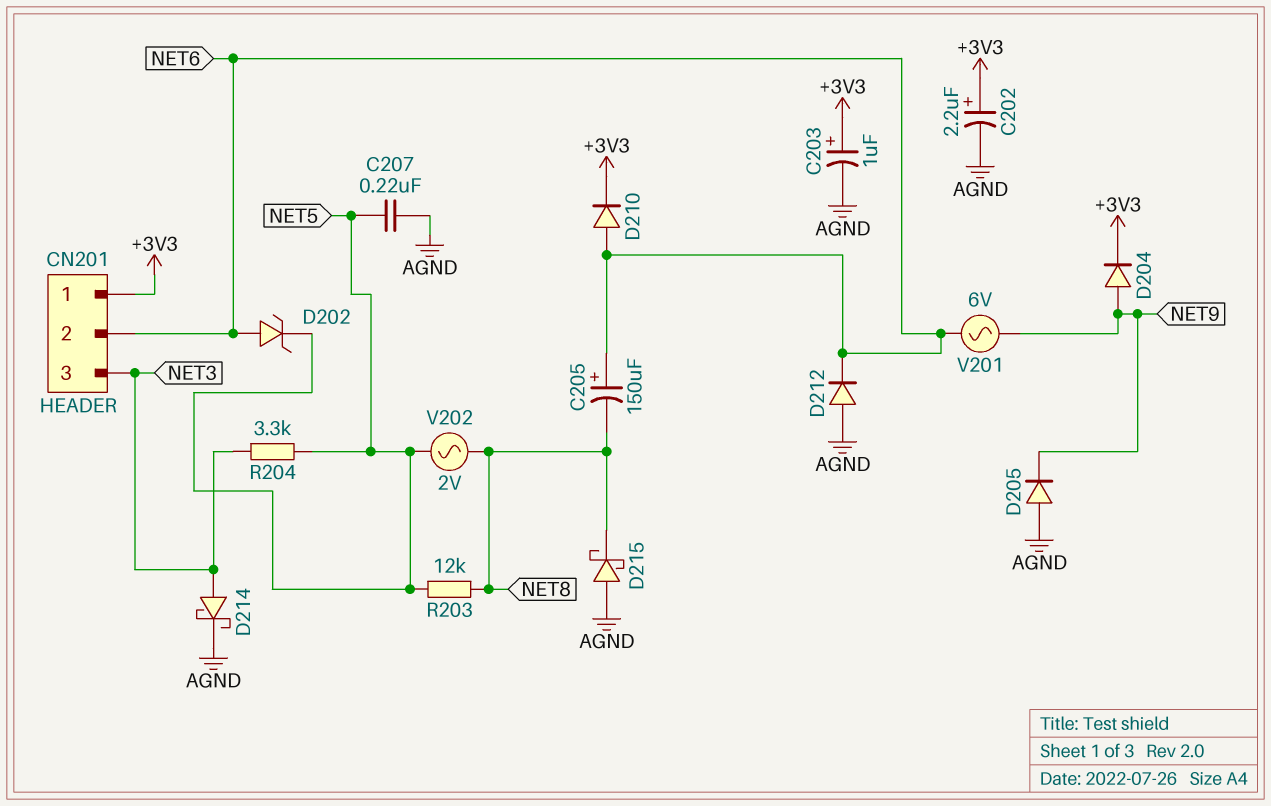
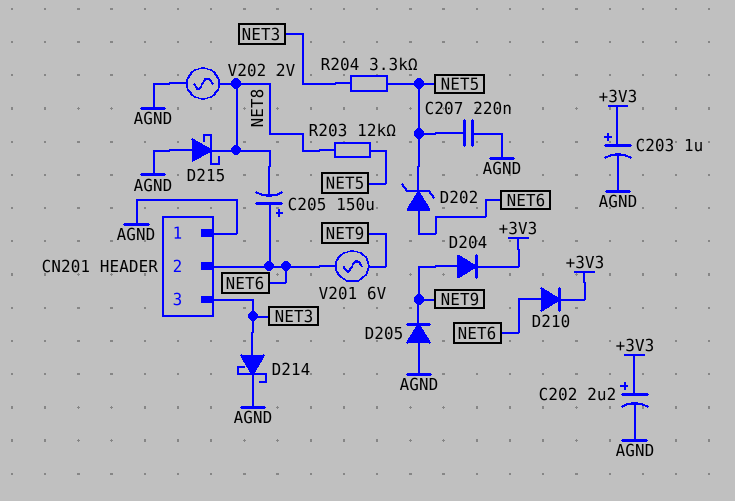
CN201 pin 1: +3V3 -> AGND
D212: diode (A AGND, K NET6) -> none
V202: AC 2V (NET5, NET8) -> AC 2V (AGND, NET8)

